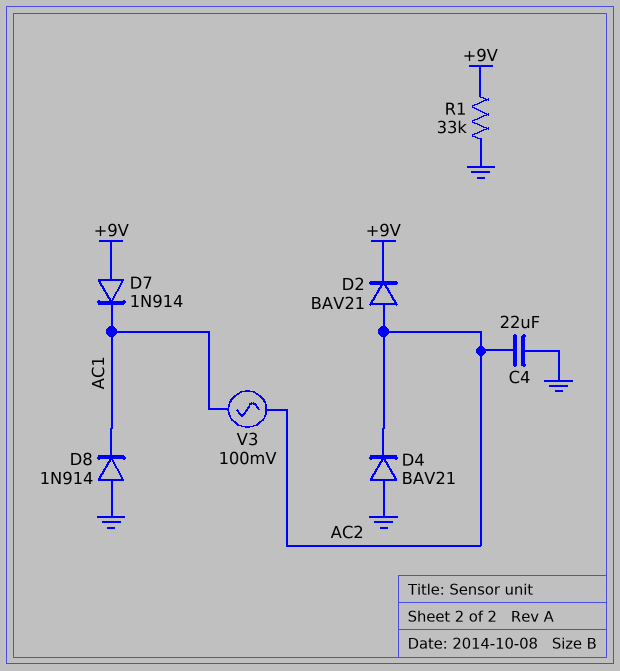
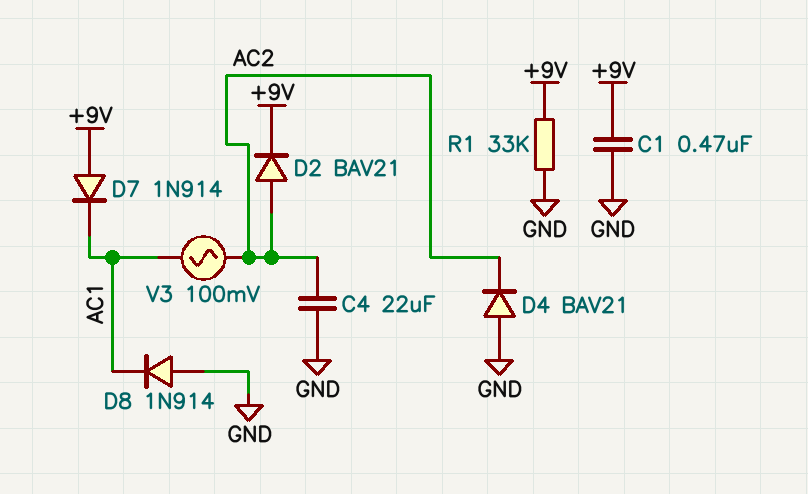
C1: none -> 470nF (+9V, GND)

